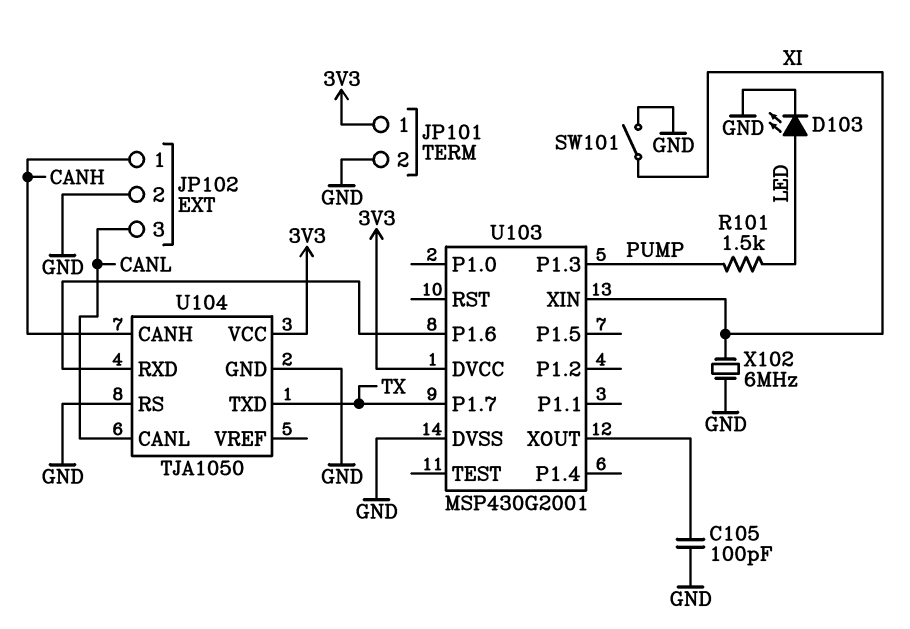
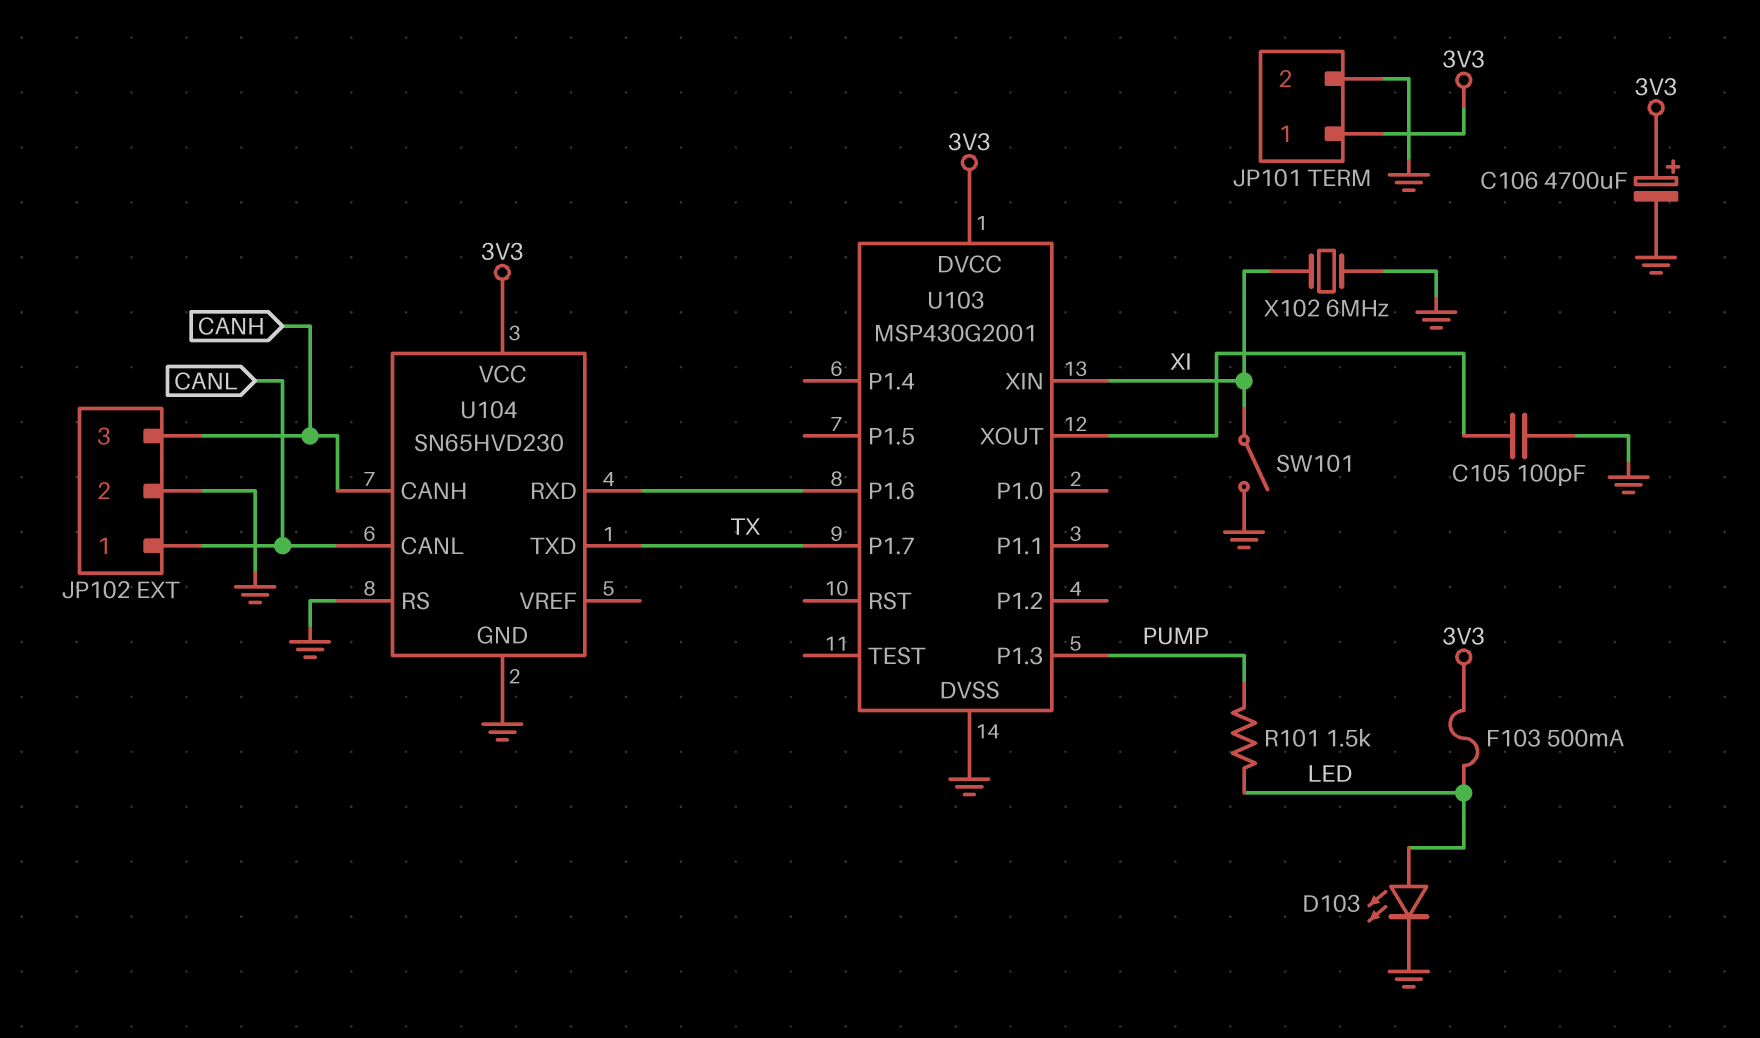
C106: none -> 4700uF (plus 3V3, minus GND)
F103: none -> 500mA (3V3, LED)
JP102 pin 1: CANH -> CANL
JP102 pin 3: CANL -> CANH
U104: TJA1050 -> SN65HVD230

